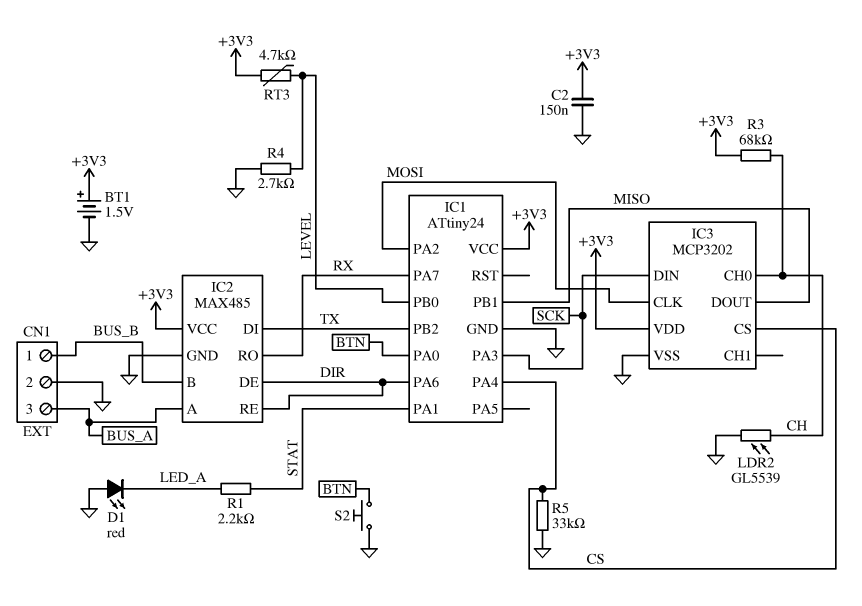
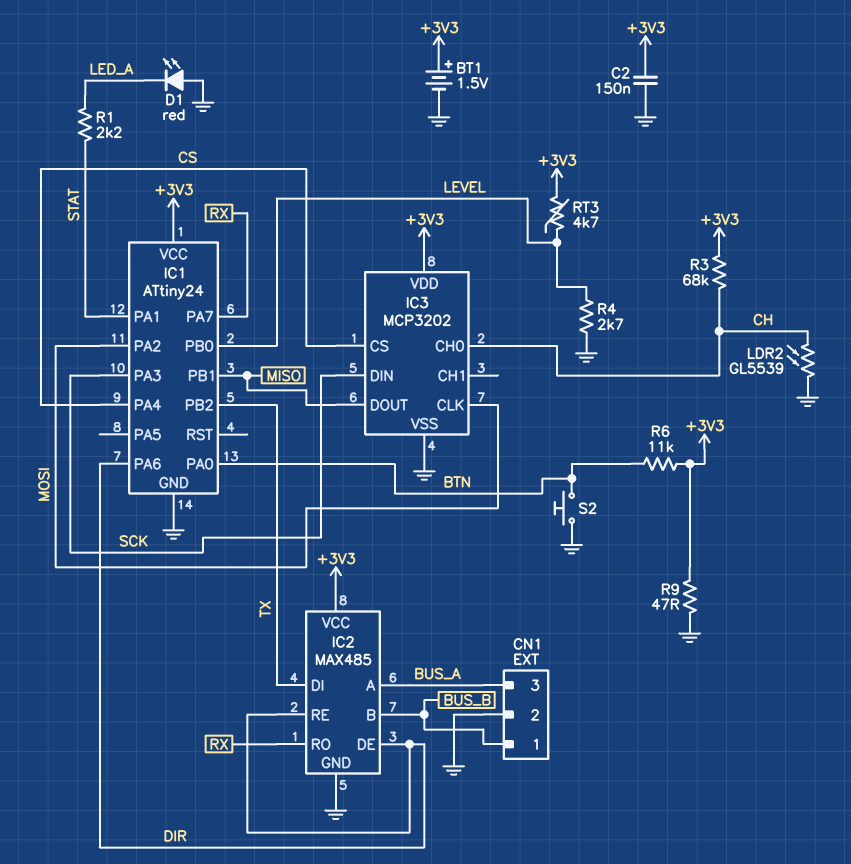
R5: 33k (CS, GND) -> none
R6: none -> 11k (+3V3, BTN)
R9: none -> 47 (+3V3, GND)

